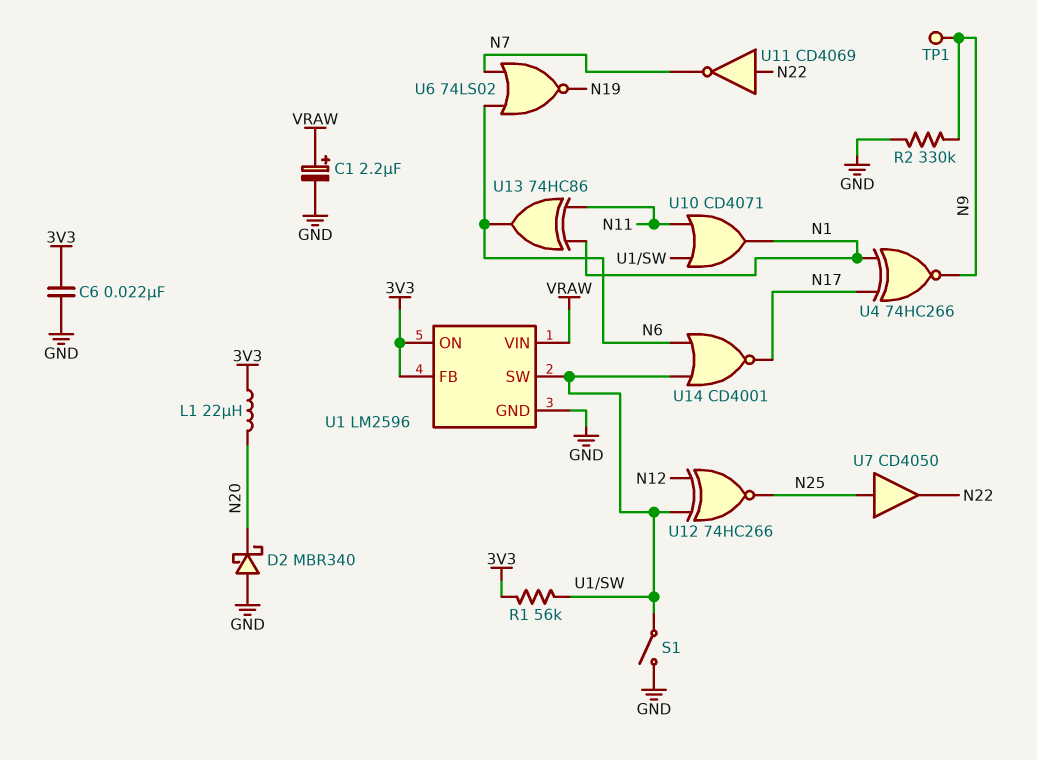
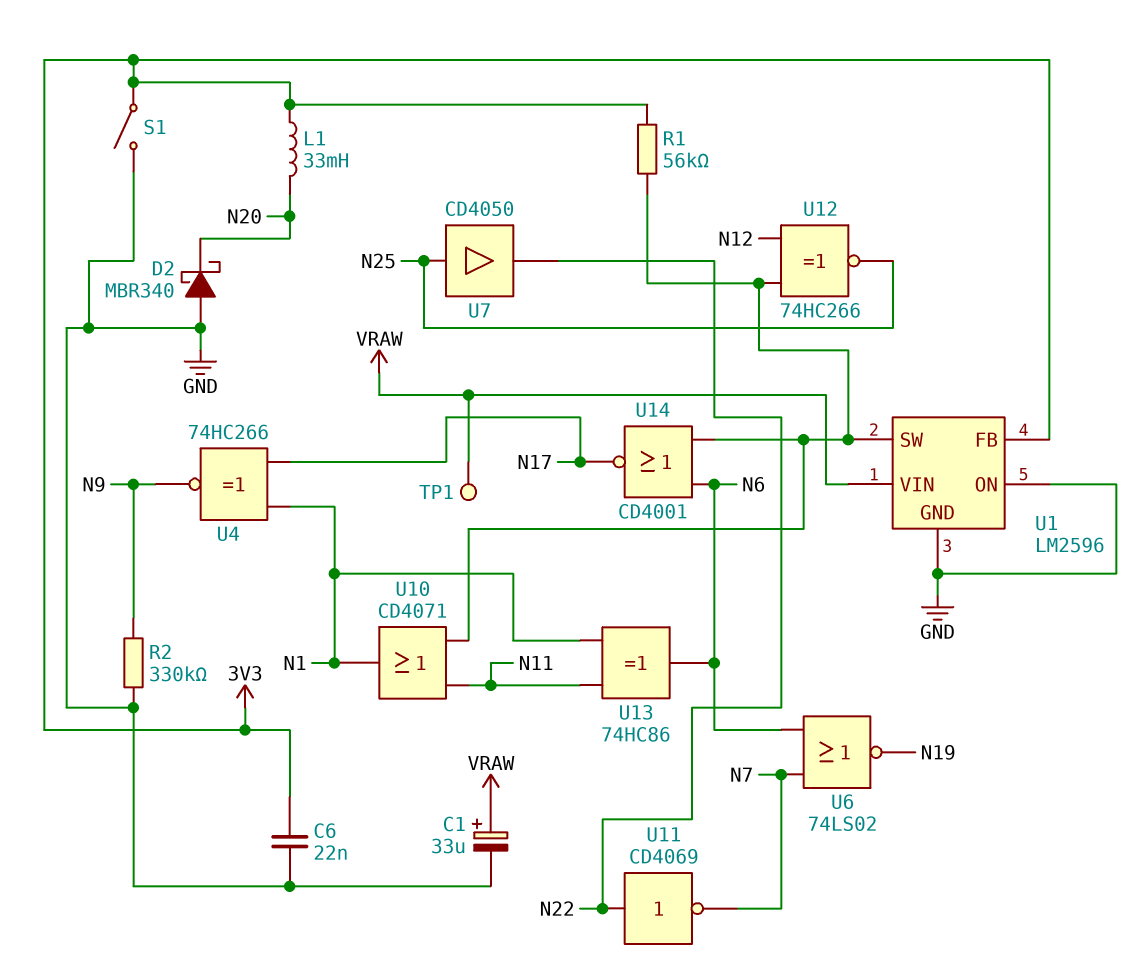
C1: 2.2uF (plus VRAW, minus GND) -> 33uF (plus VRAW, minus GND)
L1: 22uH (3V3, N20) -> 33mH (3V3, N20)
S1: switch (GND, U1/SW) -> switch (3V3, GND)
TP1: test point (N9) -> test point (VRAW)
U1 pin ON: 3V3 -> GND

